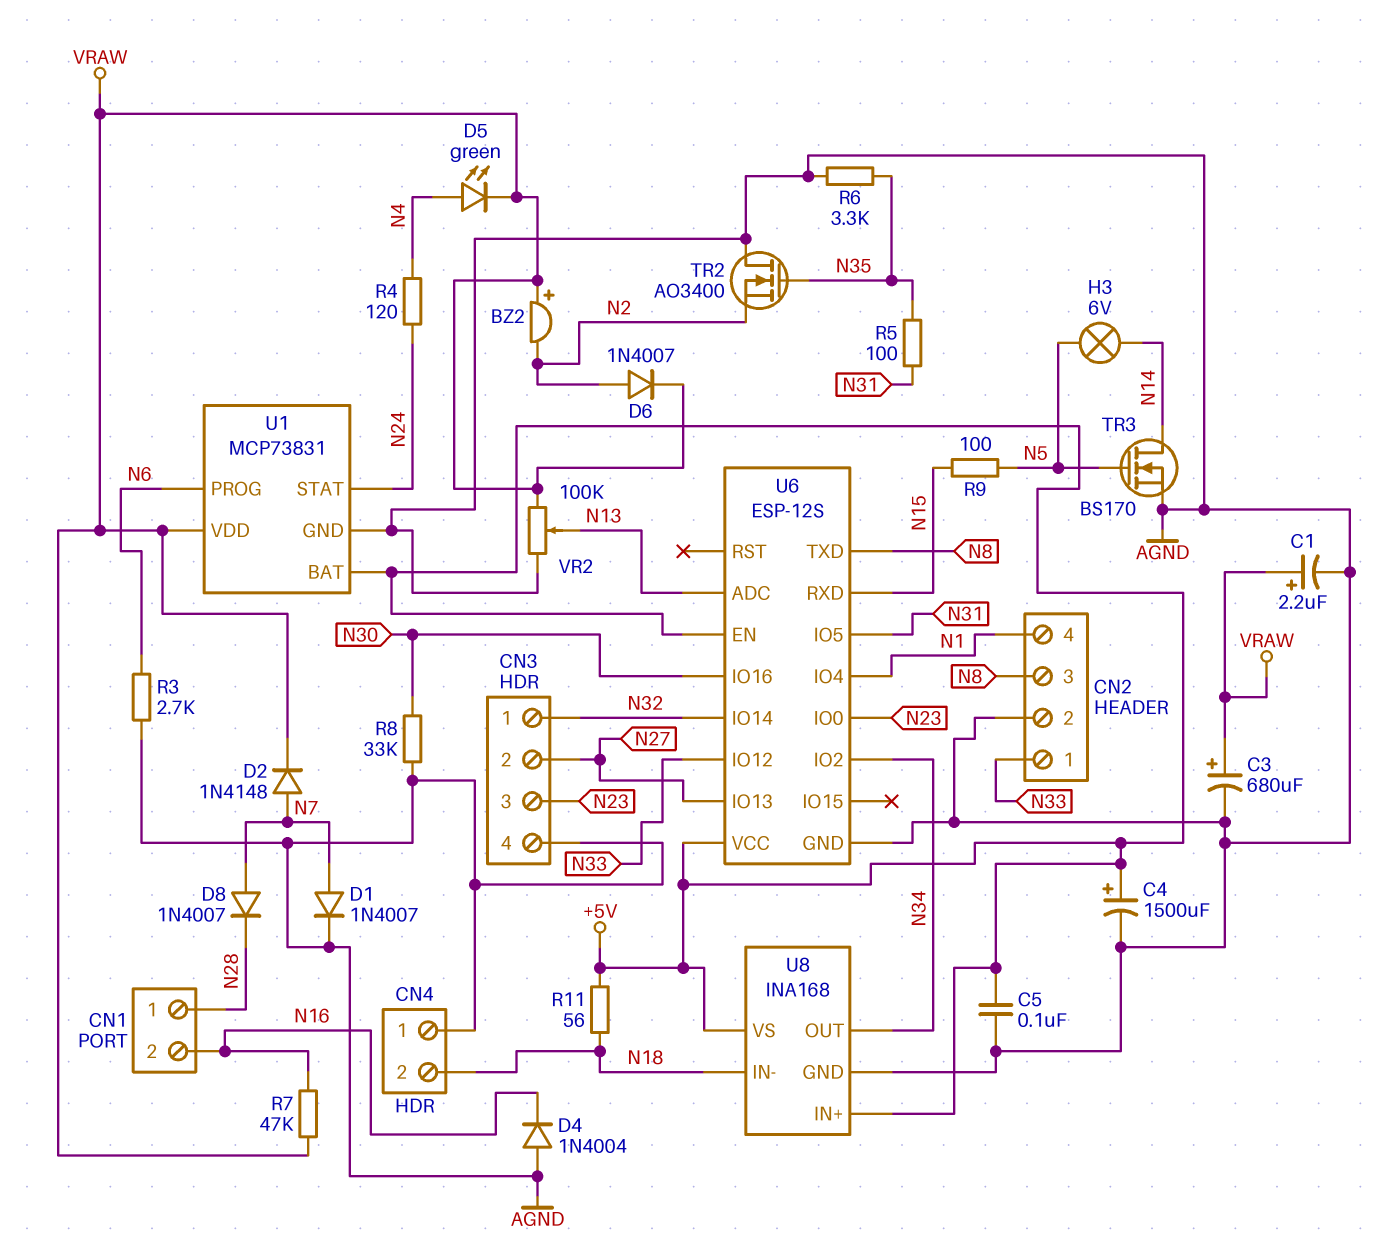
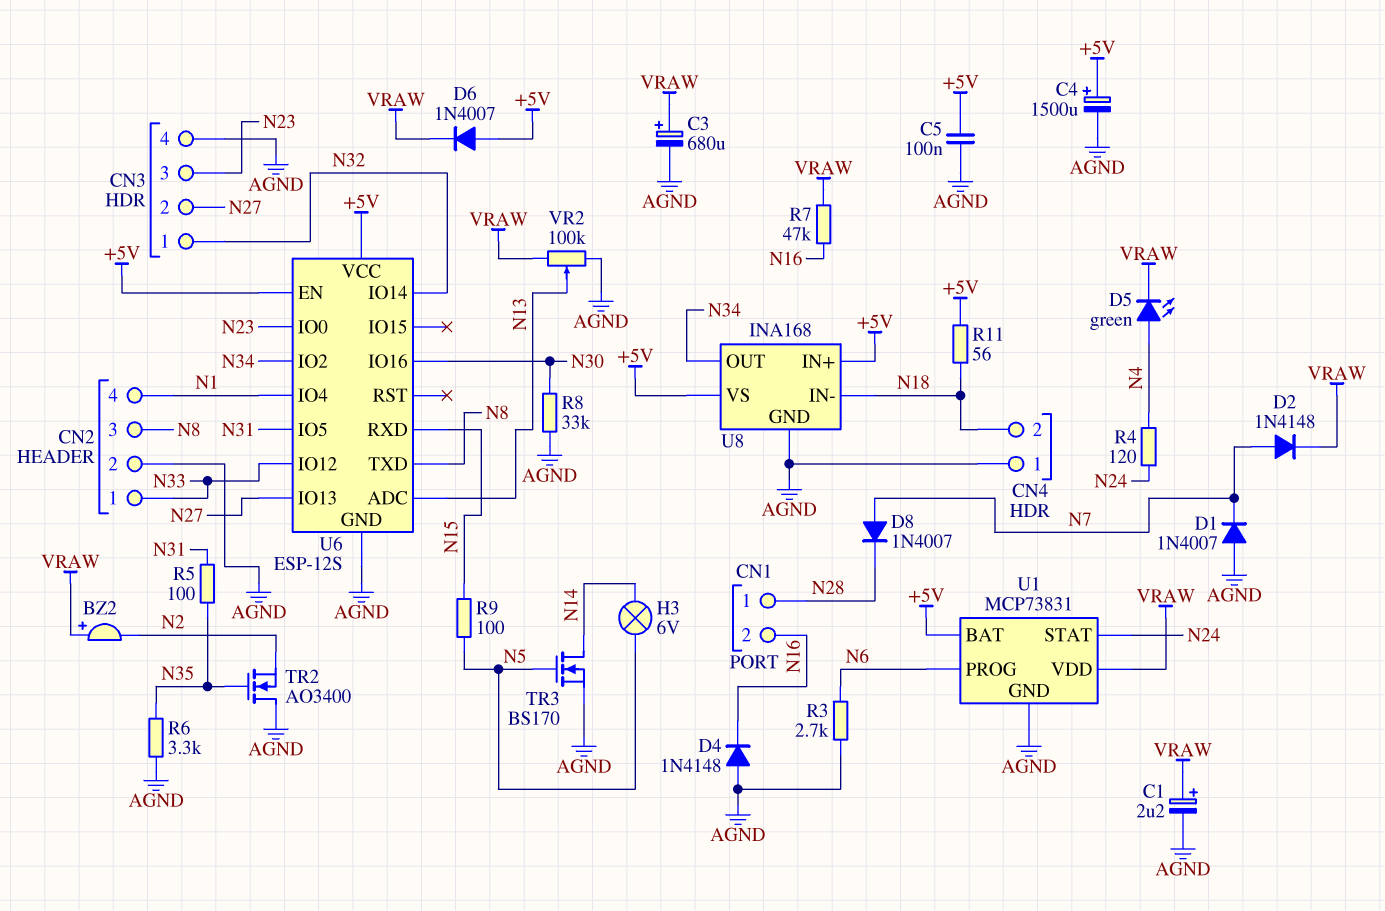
D1: diode 1N4007 (A N7, K AGND) -> diode 1N4007 (A AGND, K N7)
D4: diode 1N4004 (A AGND, K N16) -> diode 1N4148 (A AGND, K N16)
D6: diode 1N4007 (A N2, K VRAW) -> diode 1N4007 (A +5V, K VRAW)

